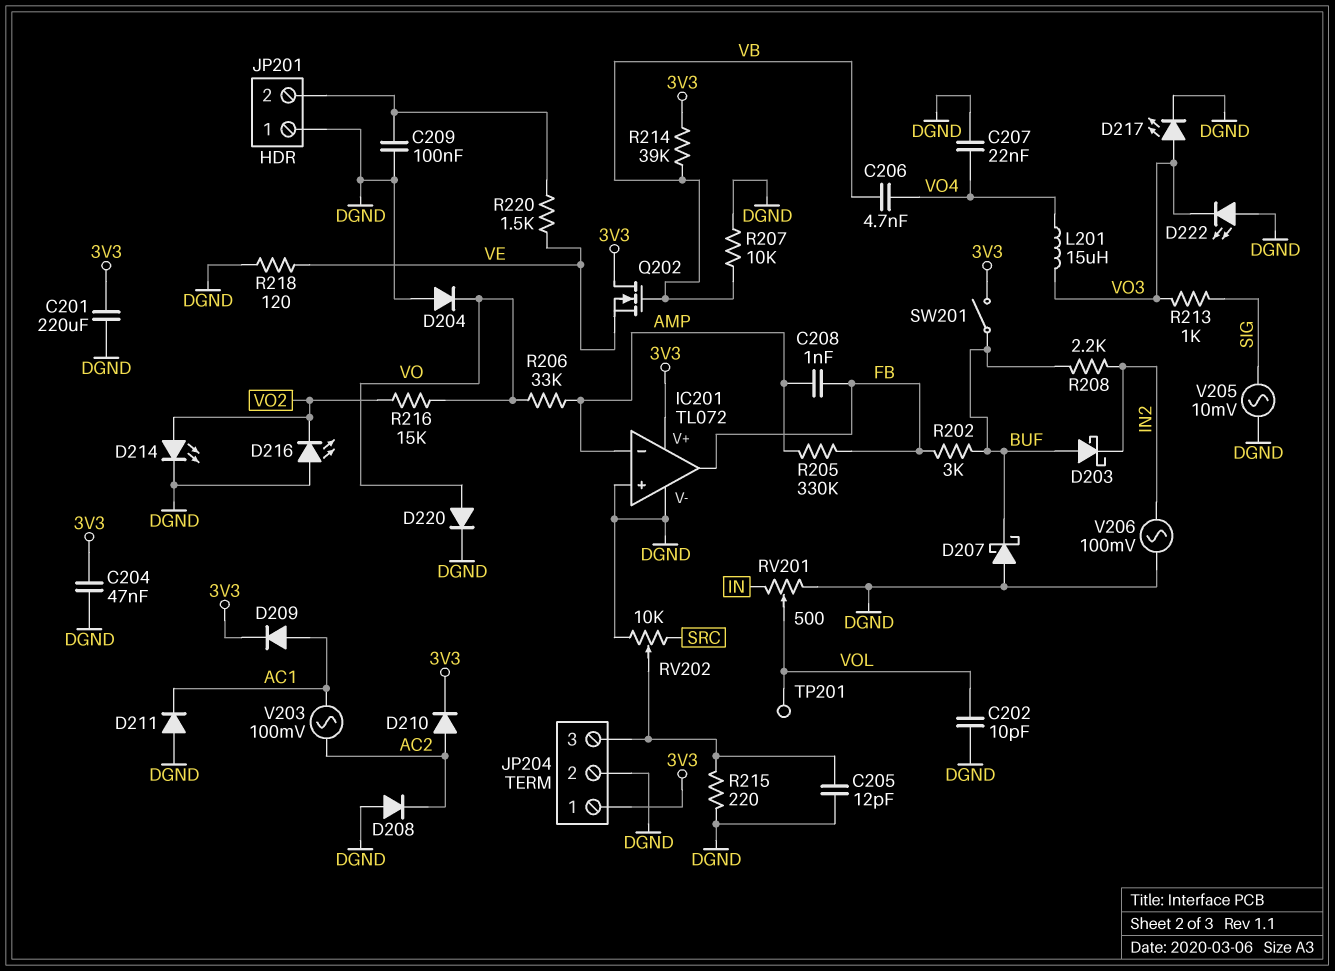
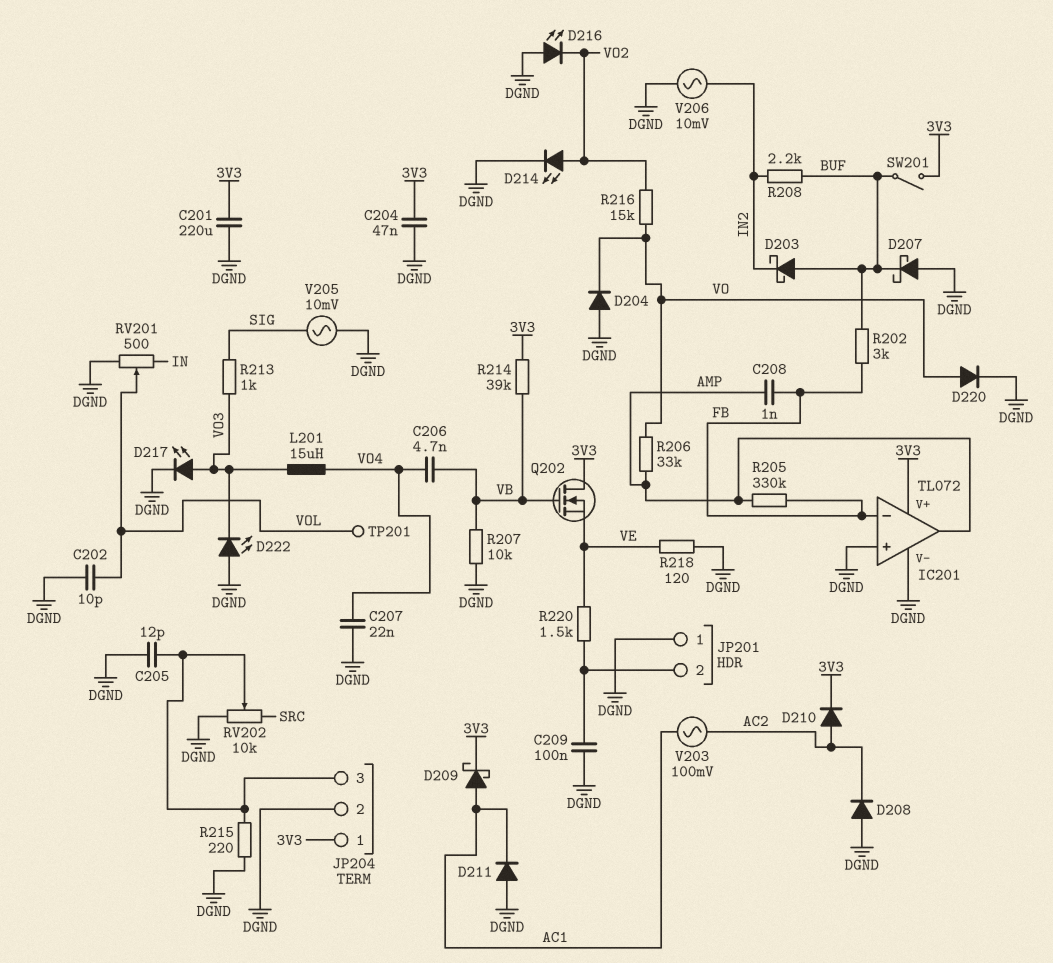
D209: diode (A AC1, K 3V3) -> schottky (A AC1, K 3V3)
IC201 pin in-: AMP -> FB
IC201 pin out: FB -> AMP
V206: AC 100mV (DGND, IN2) -> AC 10mV (DGND, IN2)

